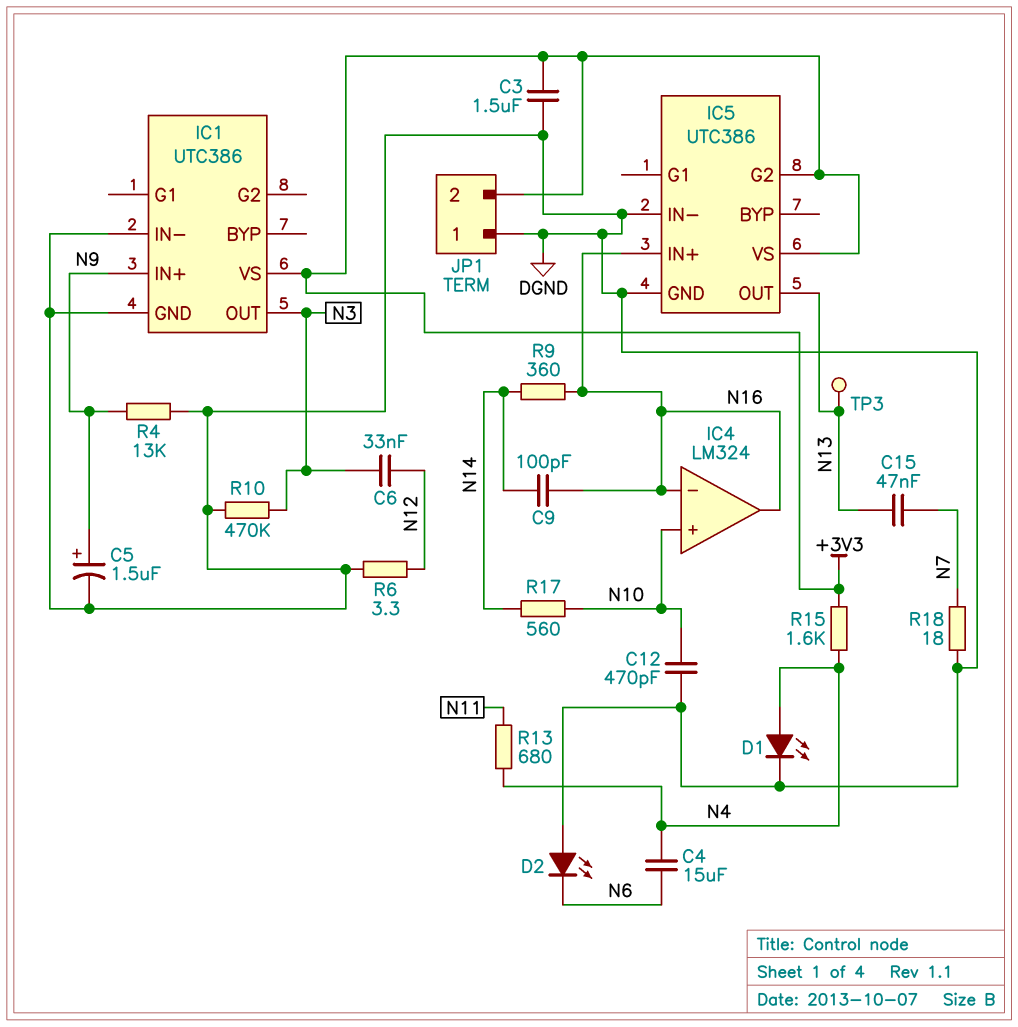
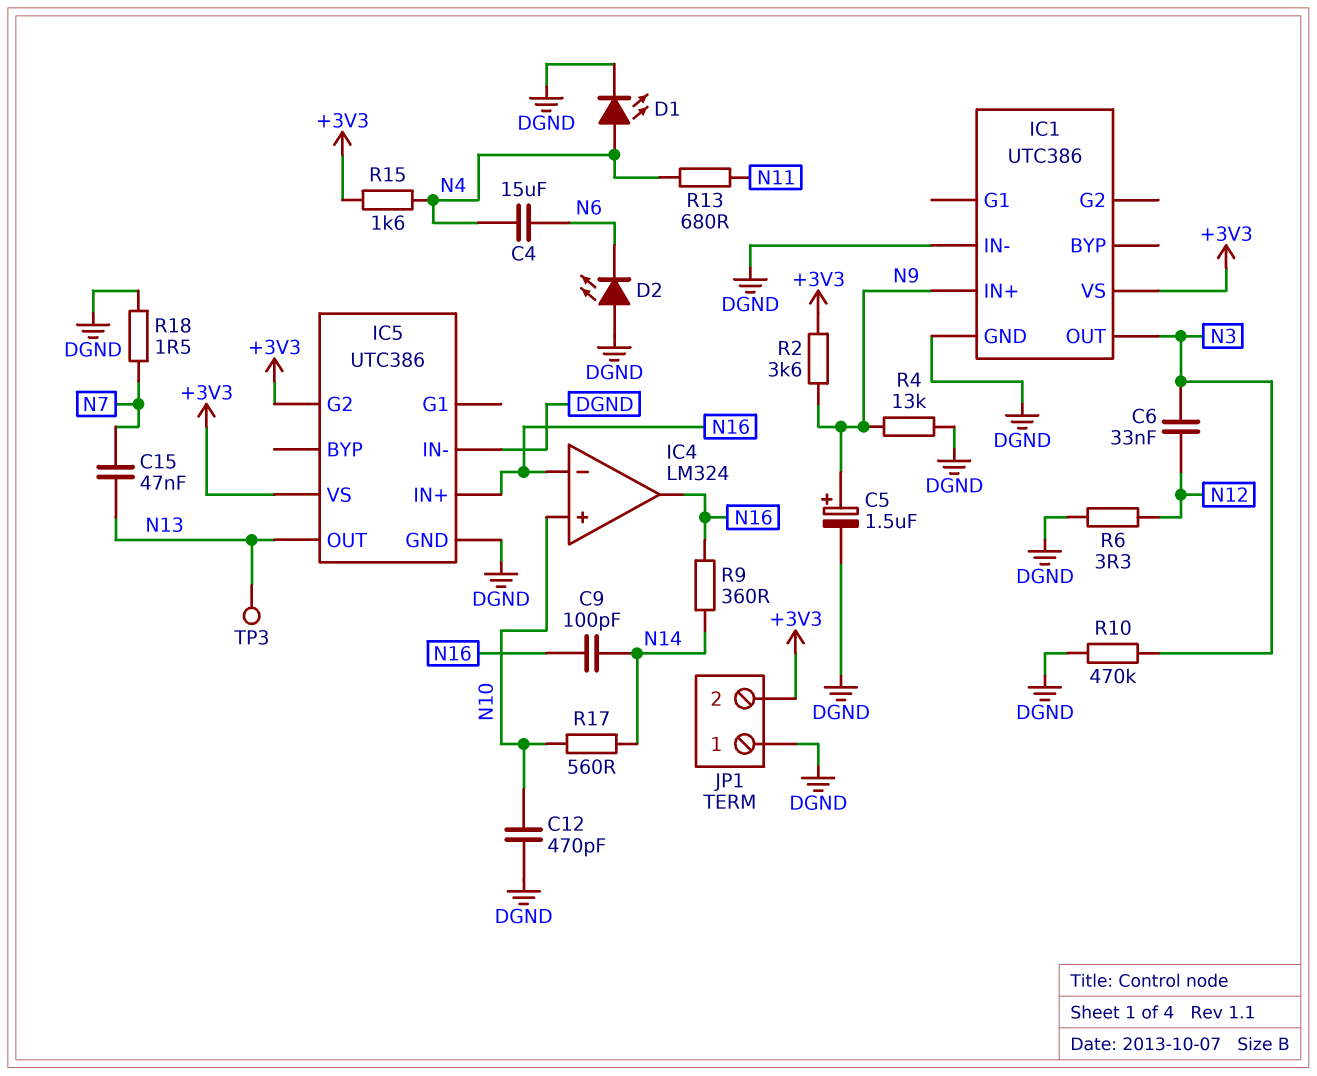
C3: 1.5uF (+3V3, DGND) -> none
R2: none -> 3.6k (+3V3, N9)
R18: 18 (DGND, N7) -> 1.5 (DGND, N7)

